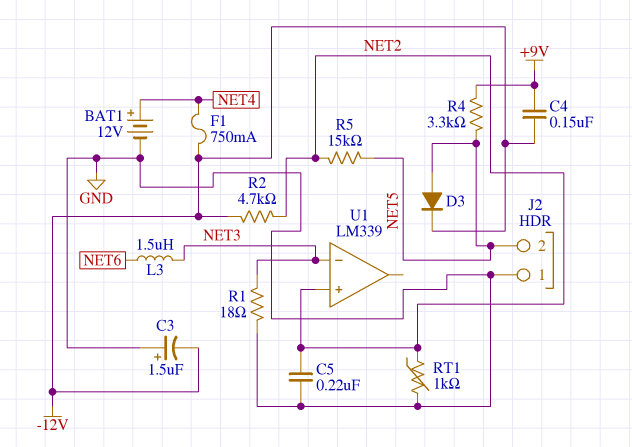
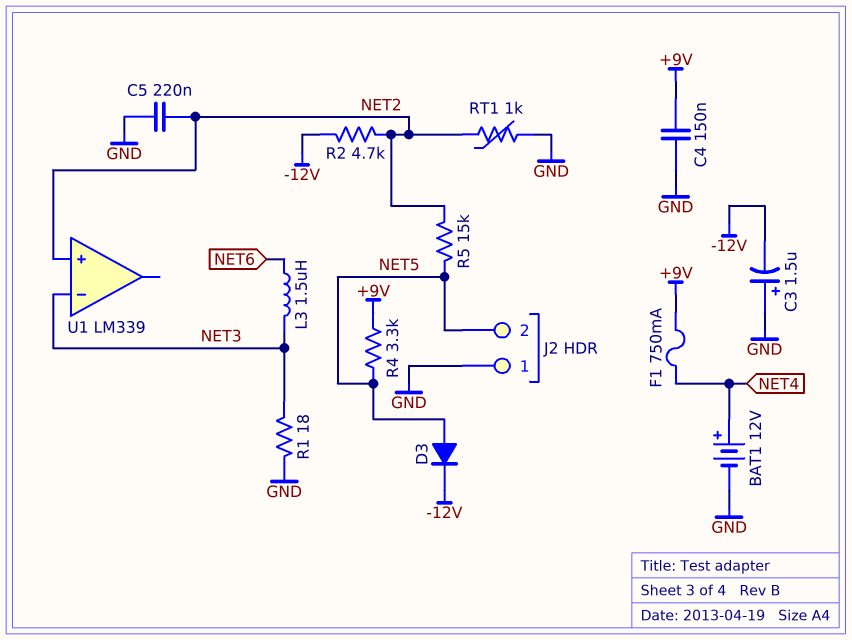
C4: 150nF (+9V, -12V) -> 150nF (+9V, GND)
F1: 750mA (-12V, NET4) -> 750mA (+9V, NET4)

